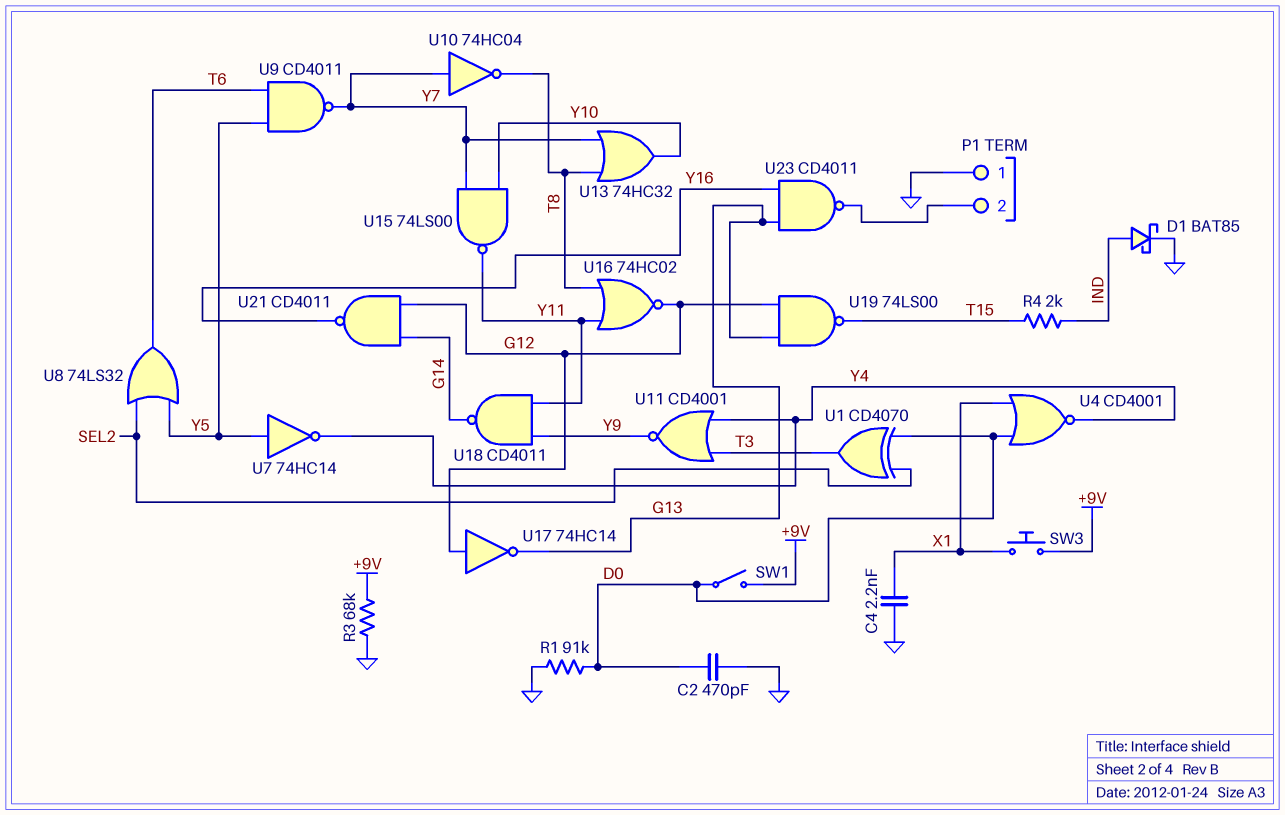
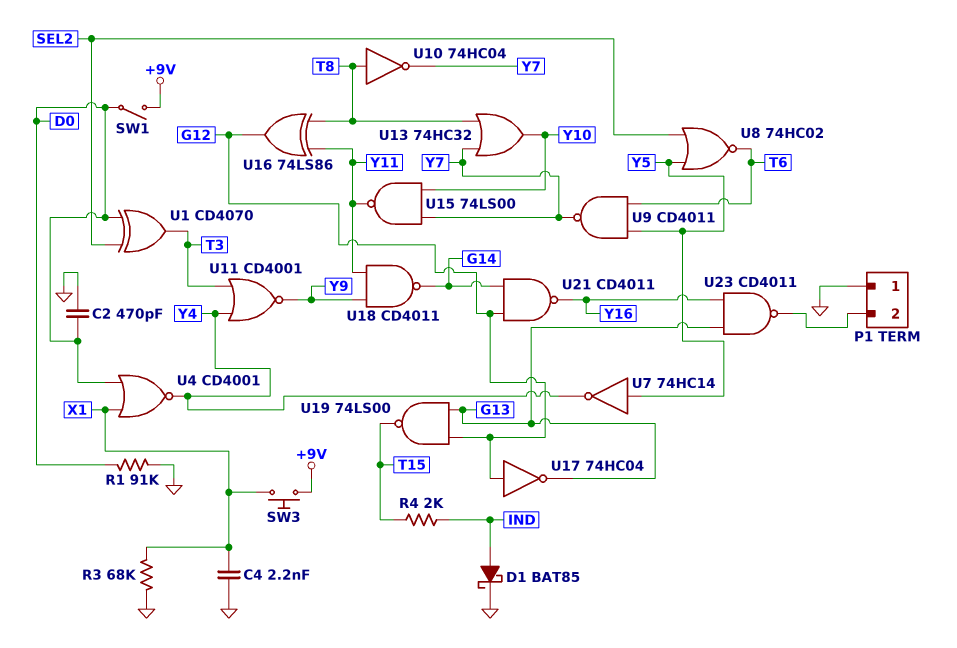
R3: 68k (+9V, GND) -> 68k (GND, X1)
U8: OR 74LS32 (in SEL2, in Y5, out T6) -> NOR 74HC02 (in SEL2, in Y5, out T6)
U10: NOT 74HC04 (in Y7, out T8) -> NOT 74HC04 (in T8, out Y7)
U16: NOR 74HC02 (in T8, in Y11, out G12) -> XOR 74LS86 (in T8, in Y11, out G12)
U17: NOT 74HC14 (in G12, out G13) -> NOT 74HC04 (in G12, out G13)

